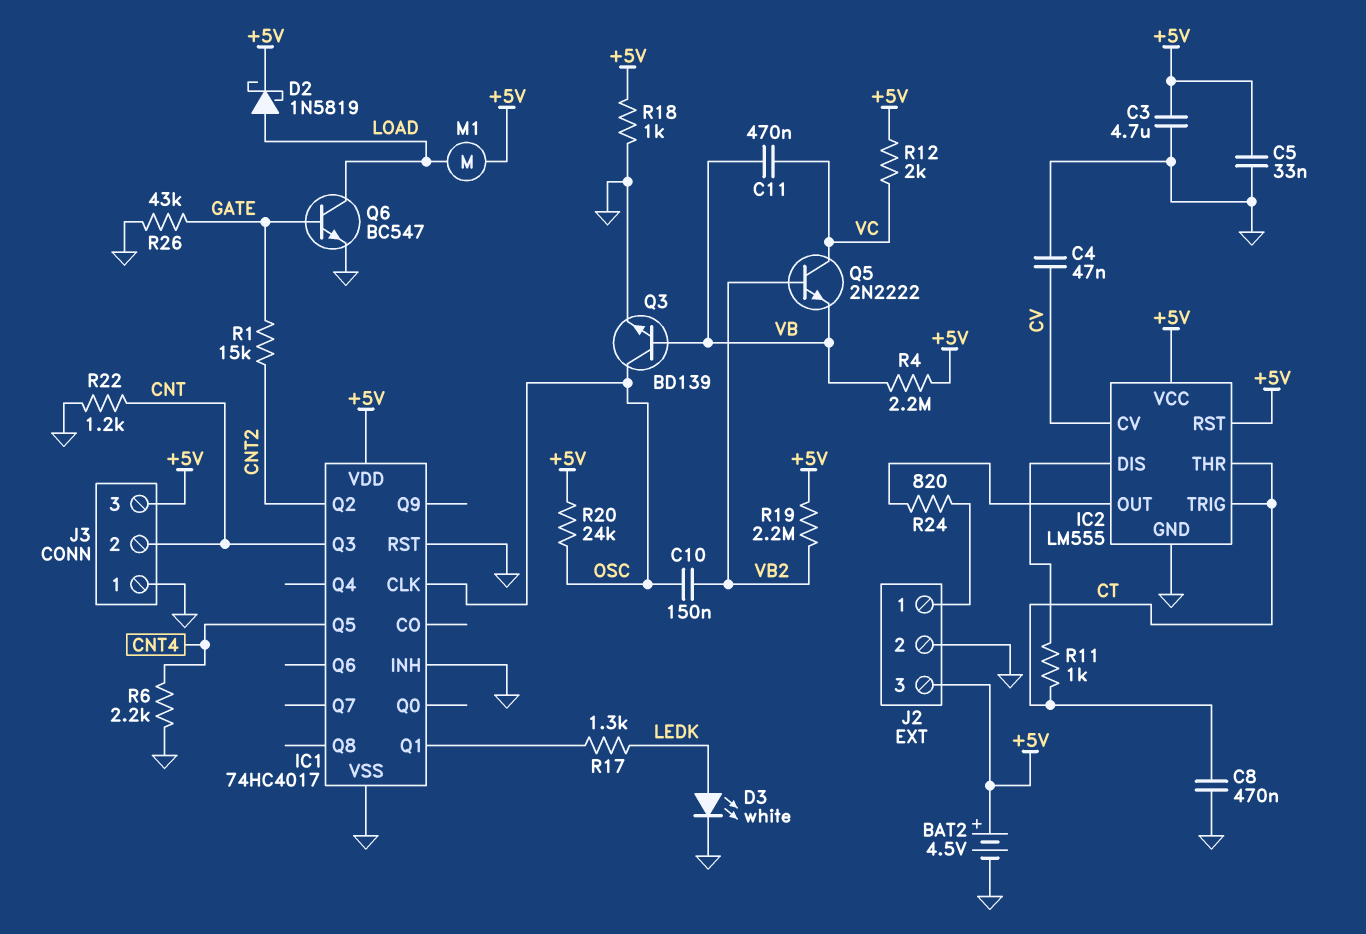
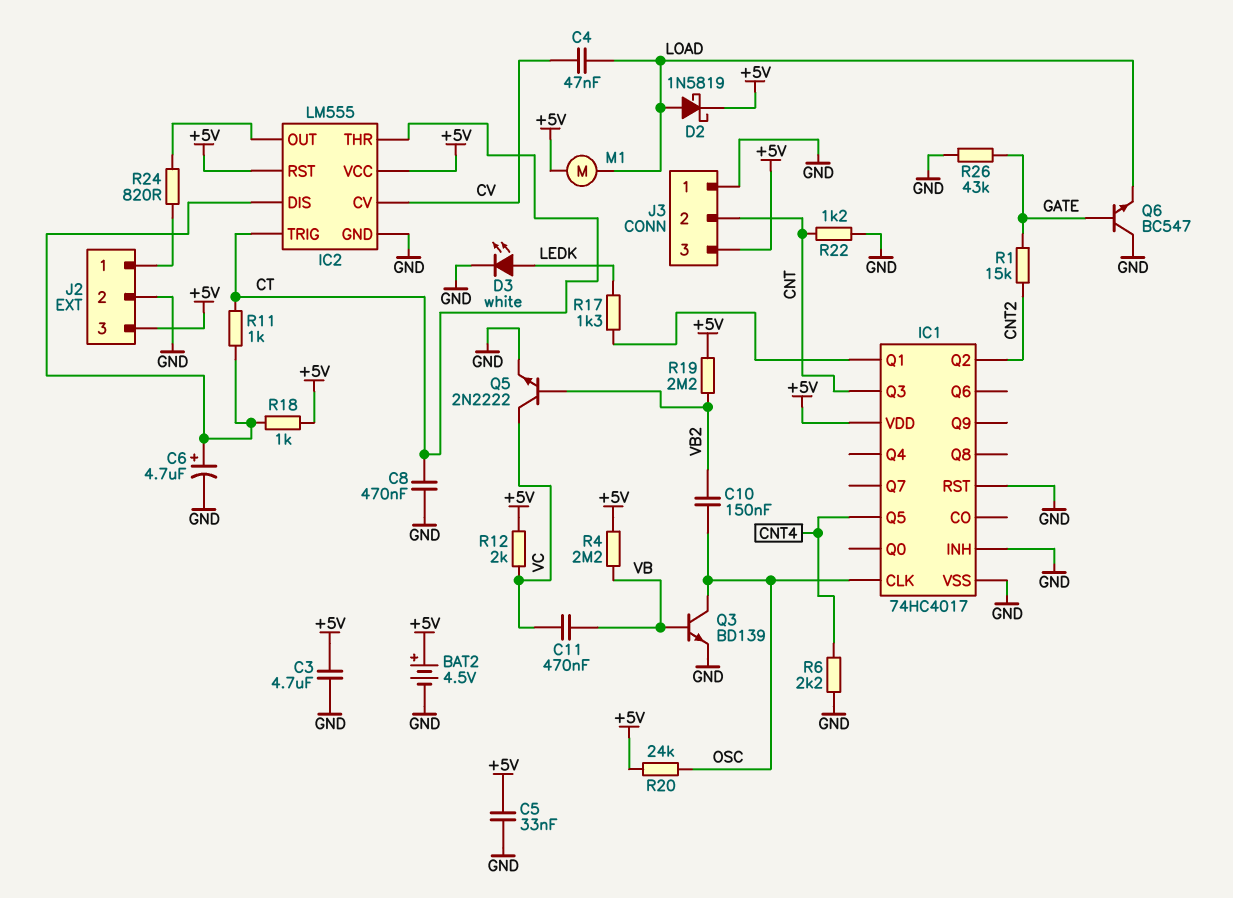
C4: 47nF (CV, GND) -> 47nF (CV, LOAD)
C6: none -> 4.7uF (plus IC2/DIS, minus GND)
Q5: NPN 2N2222 (B VB2, C VC, E VB) -> NPN 2N2222 (B VB2, C VC, E GND)
Q6: NPN BC547 (B GATE, C LOAD, E GND) -> NPN BC547 (B GATE, C GND, E LOAD)
R18: 1k (+5V, GND) -> 1k (+5V, IC2/DIS)

